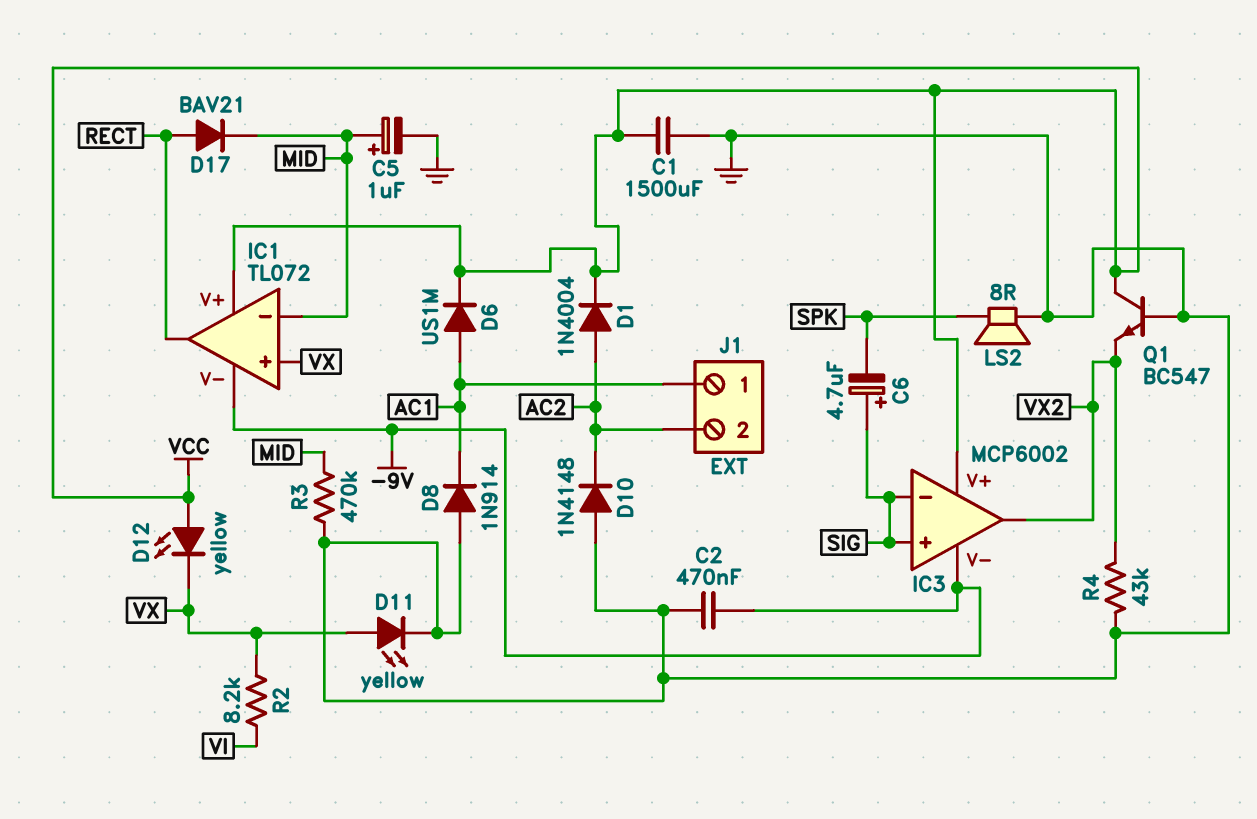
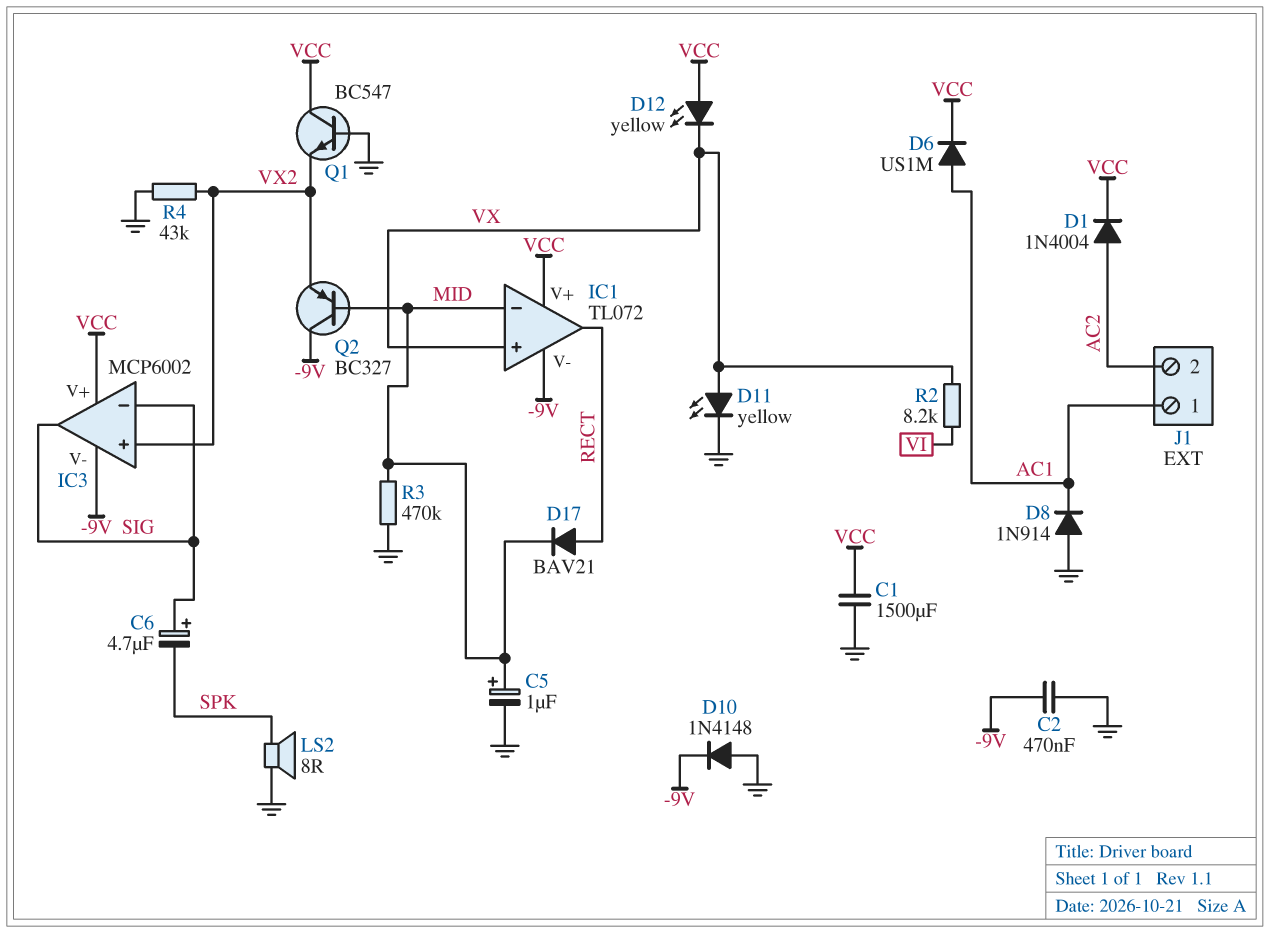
D10: diode 1N4148 (A GND, K AC2) -> diode 1N4148 (A GND, K -9V)
IC3 pin in+: SIG -> VX2
IC3 pin out: VX2 -> SIG
Q2: none -> PNP BC327 (B MID, C -9V, E VX2)

